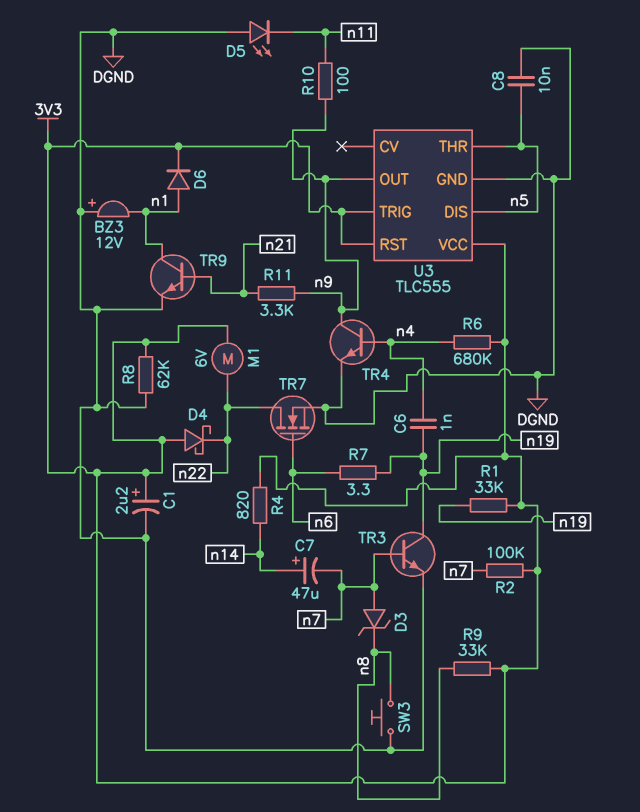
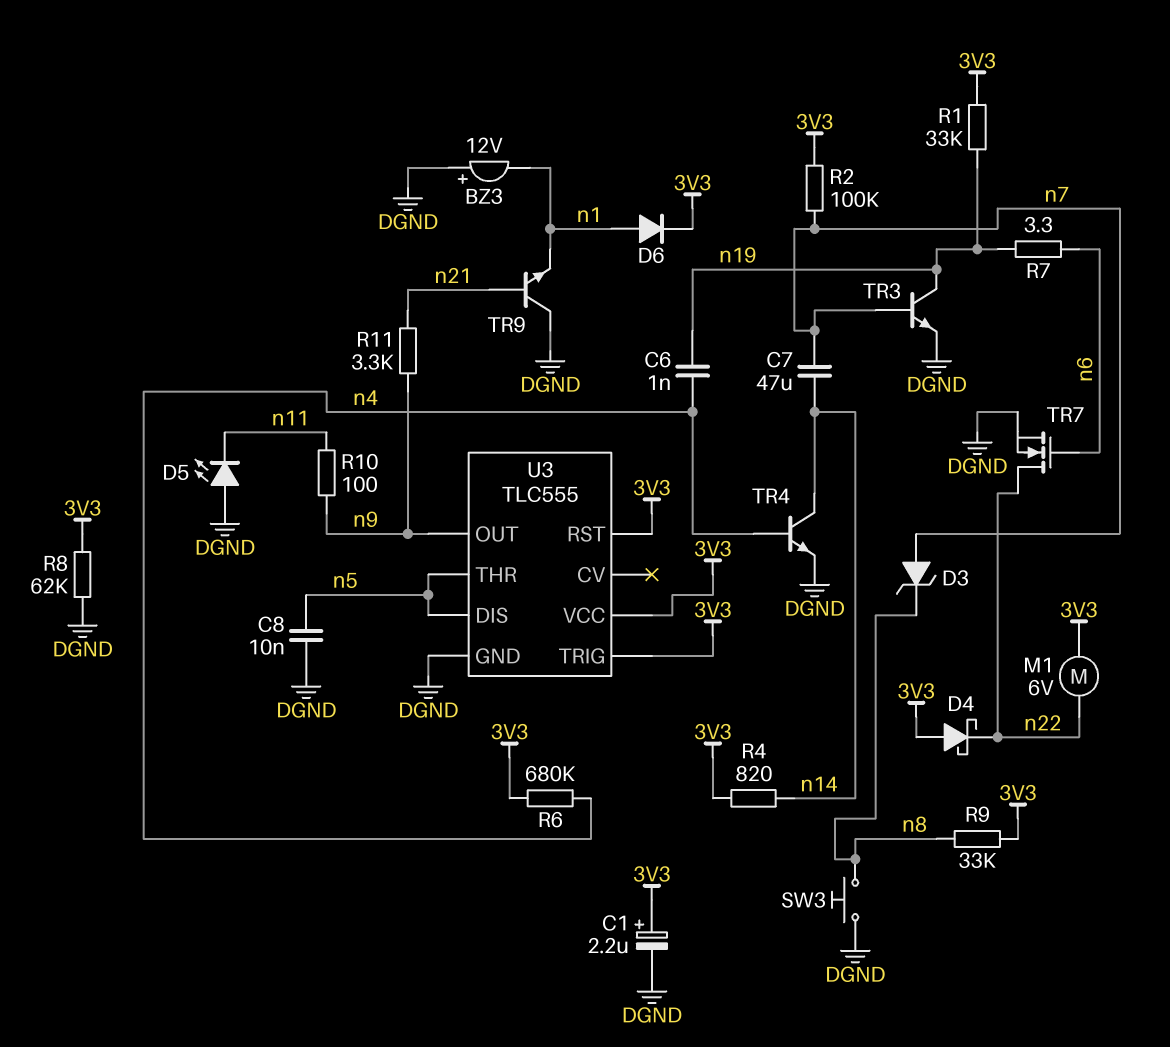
C7: 47uF (plus n14, minus n7) -> 47uF (n7, n14)
TR4: NPN (B n4, C n9, E DGND) -> NPN (B n4, C n14, E DGND)
TR9: NPN (B n21, C n1, E DGND) -> NPN (B n21, C DGND, E n1)

